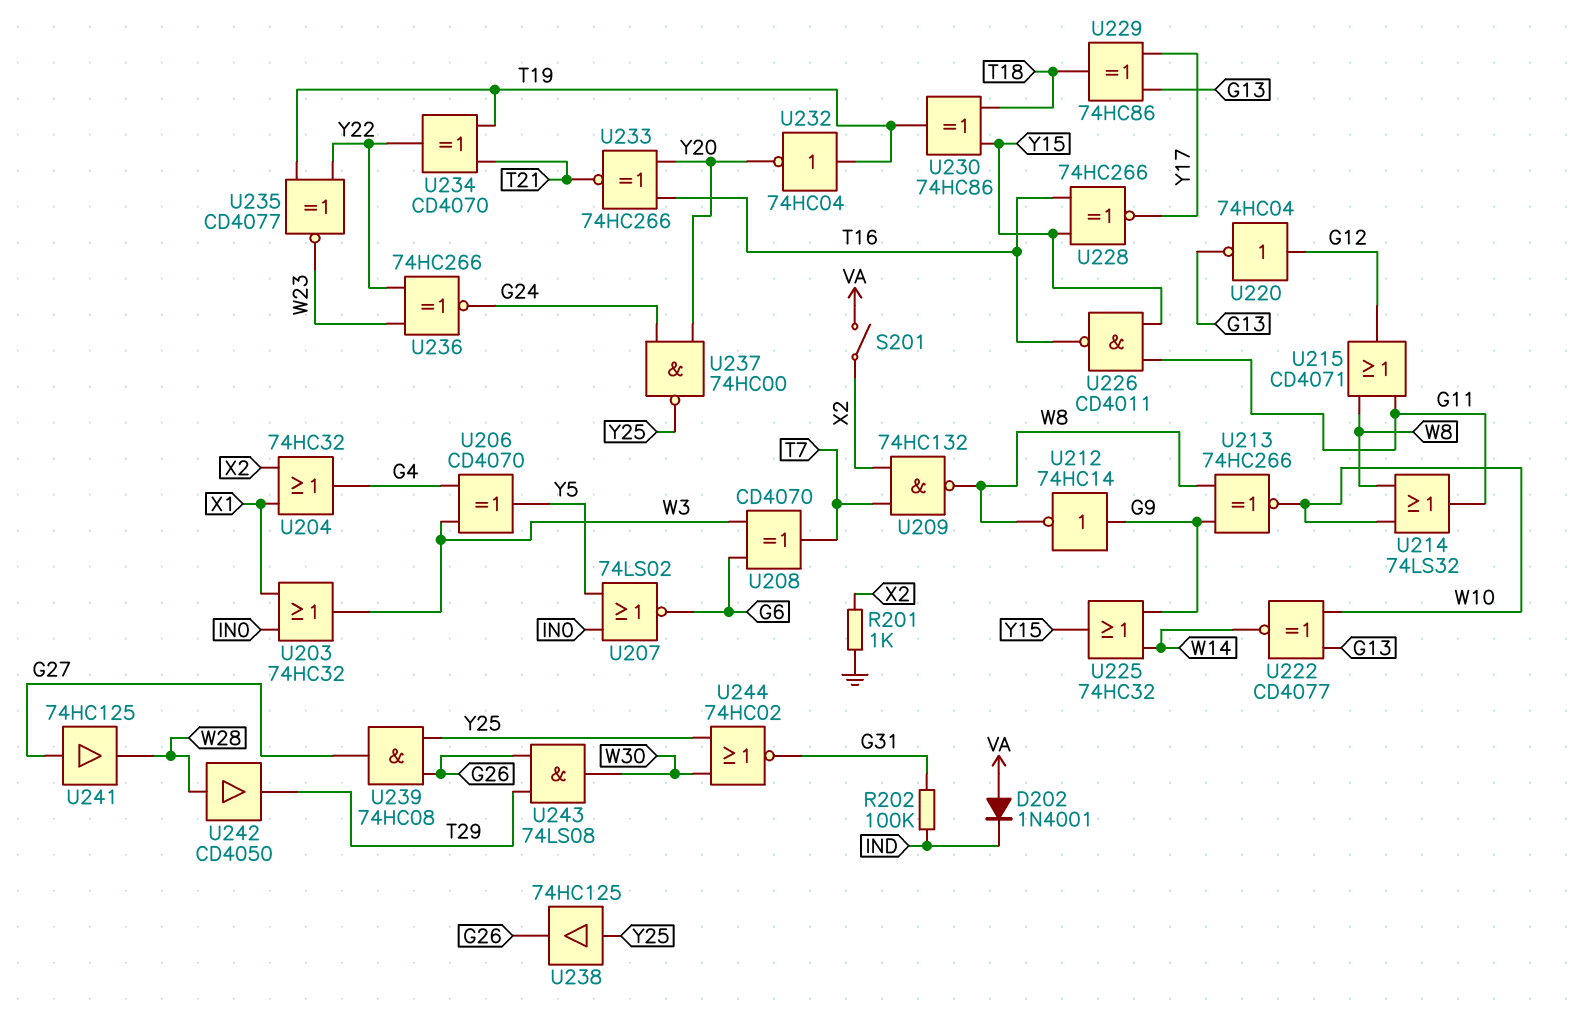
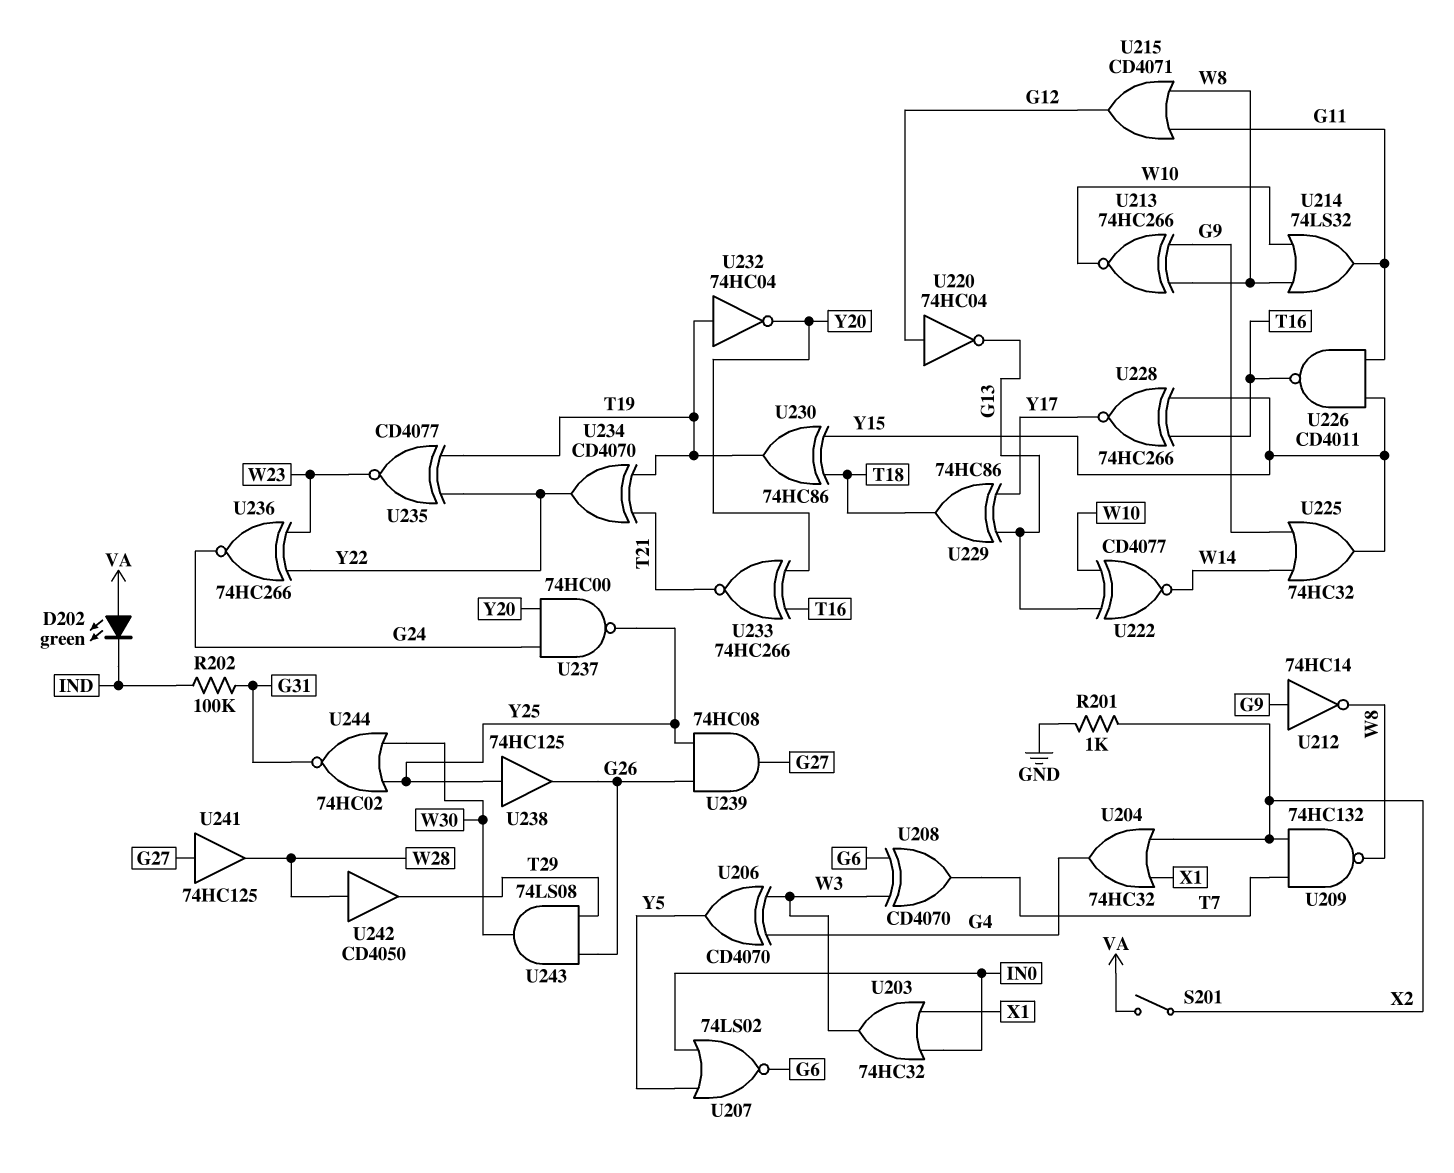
D202: diode 1N4001 (A VA, K IND) -> LED green (A VA, K IND)

